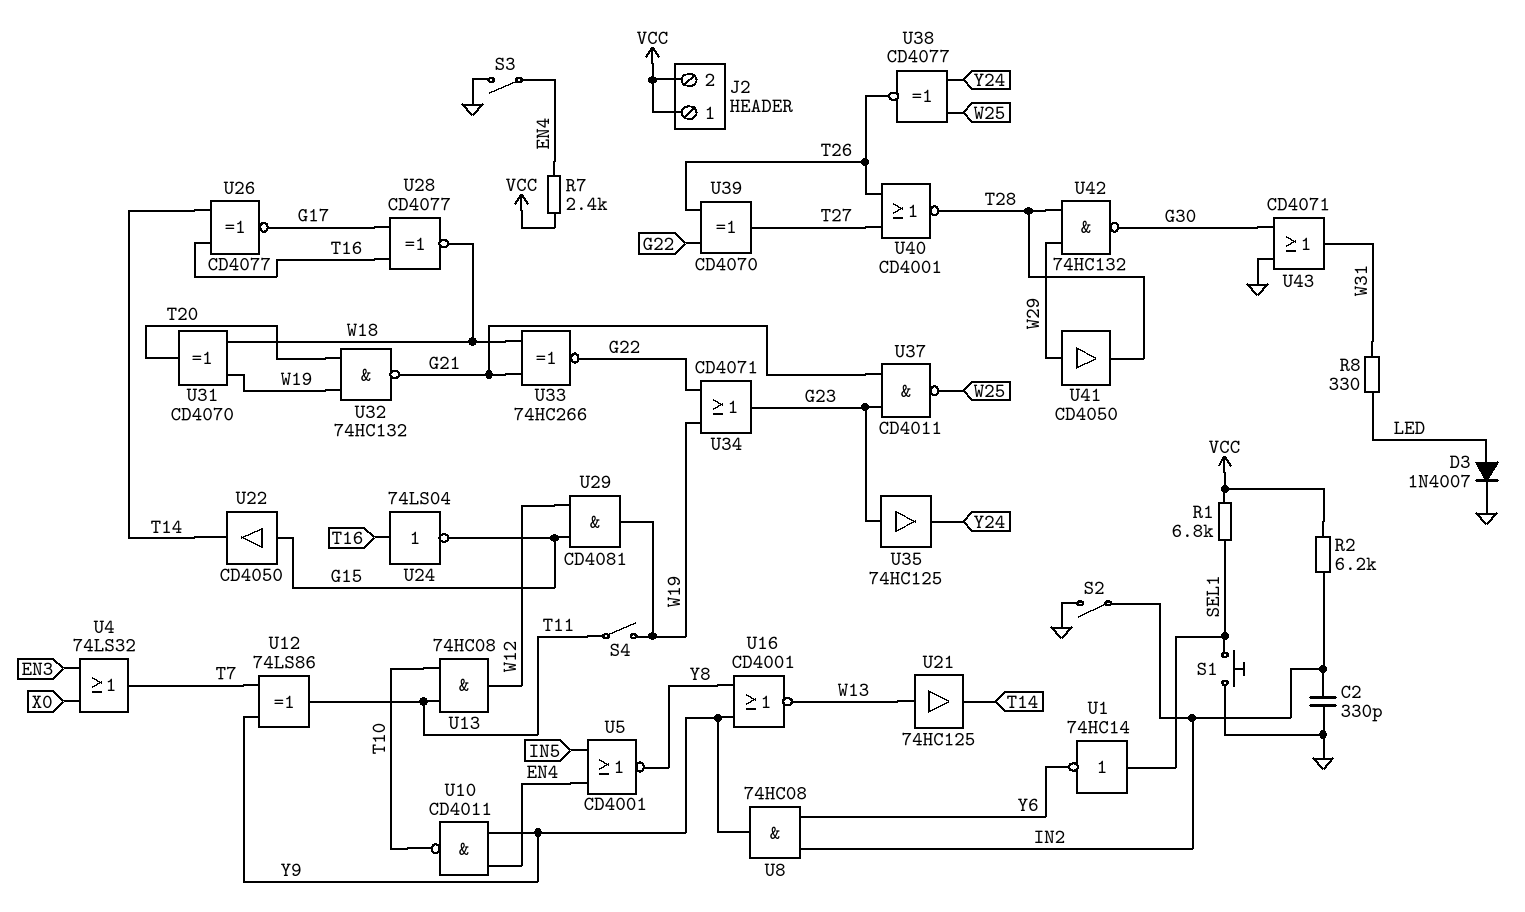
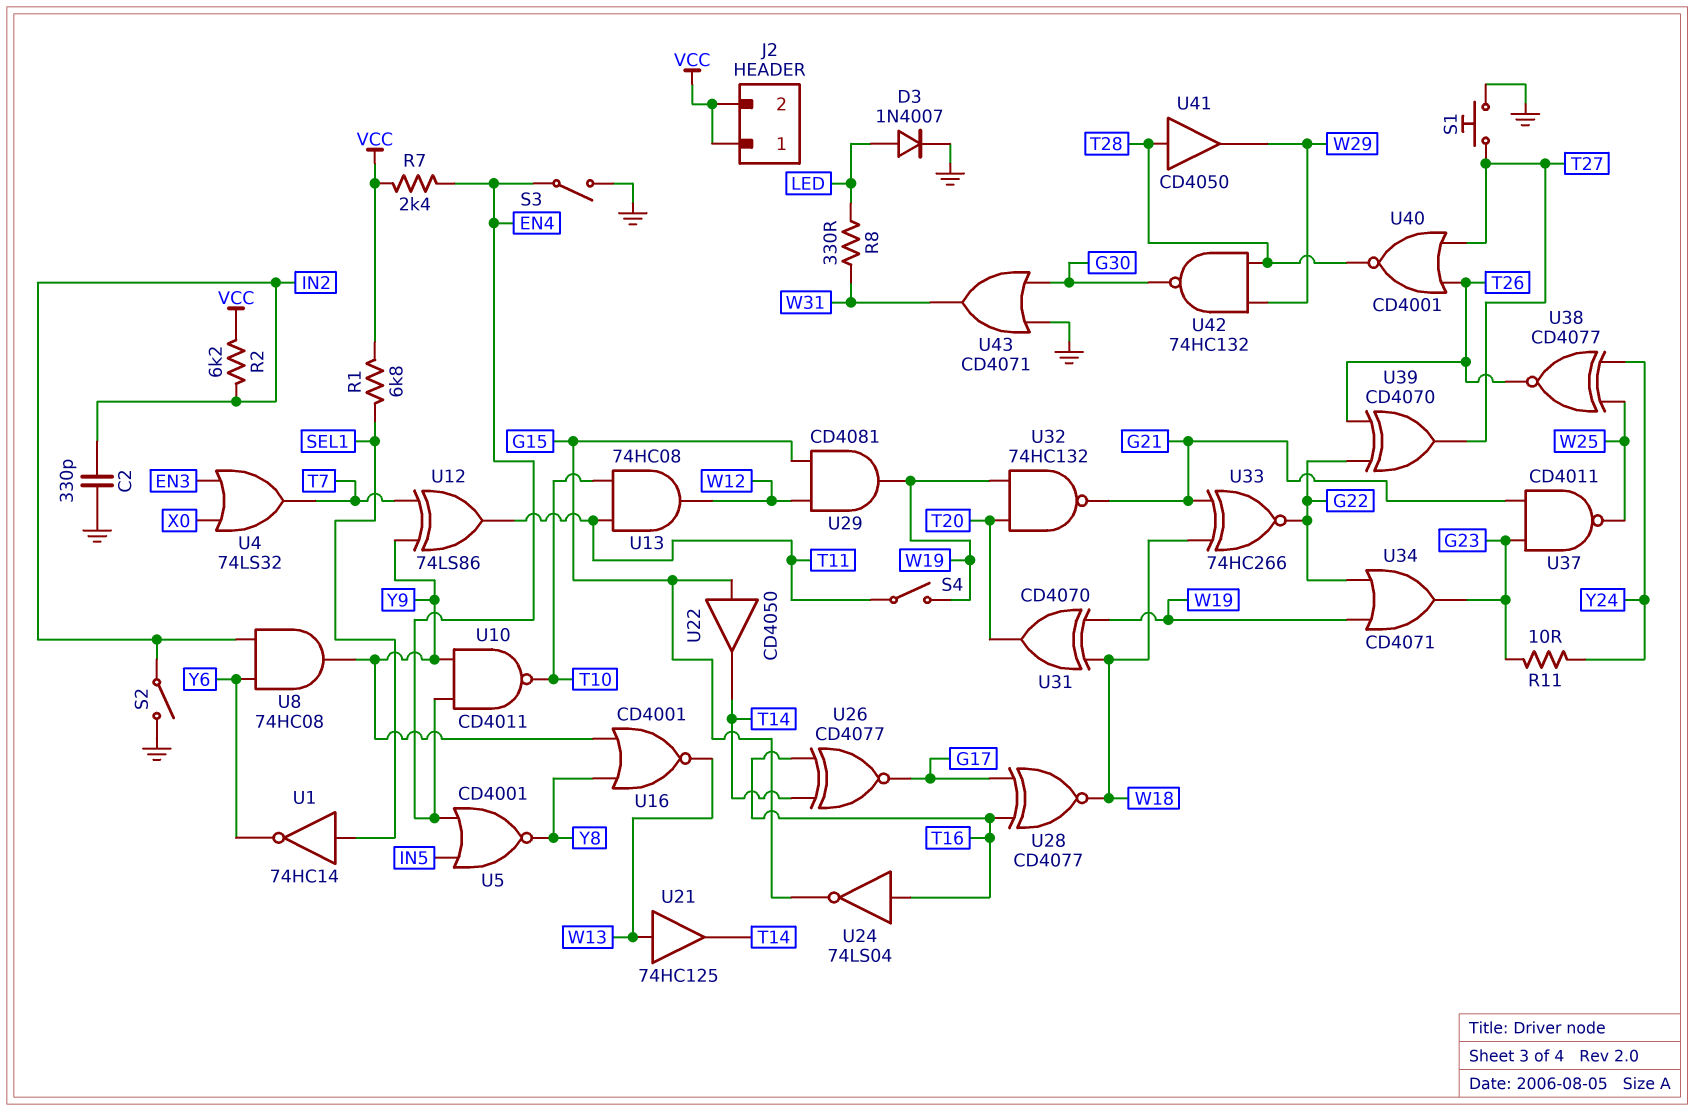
R11: none -> 10 (G23, Y24)
S1: button (GND, SEL1) -> button (GND, T27)
U35: buffer 74HC125 (in G23, out Y24) -> none
U41: buffer CD4050 (in W29, out T28) -> buffer CD4050 (in T28, out W29)

